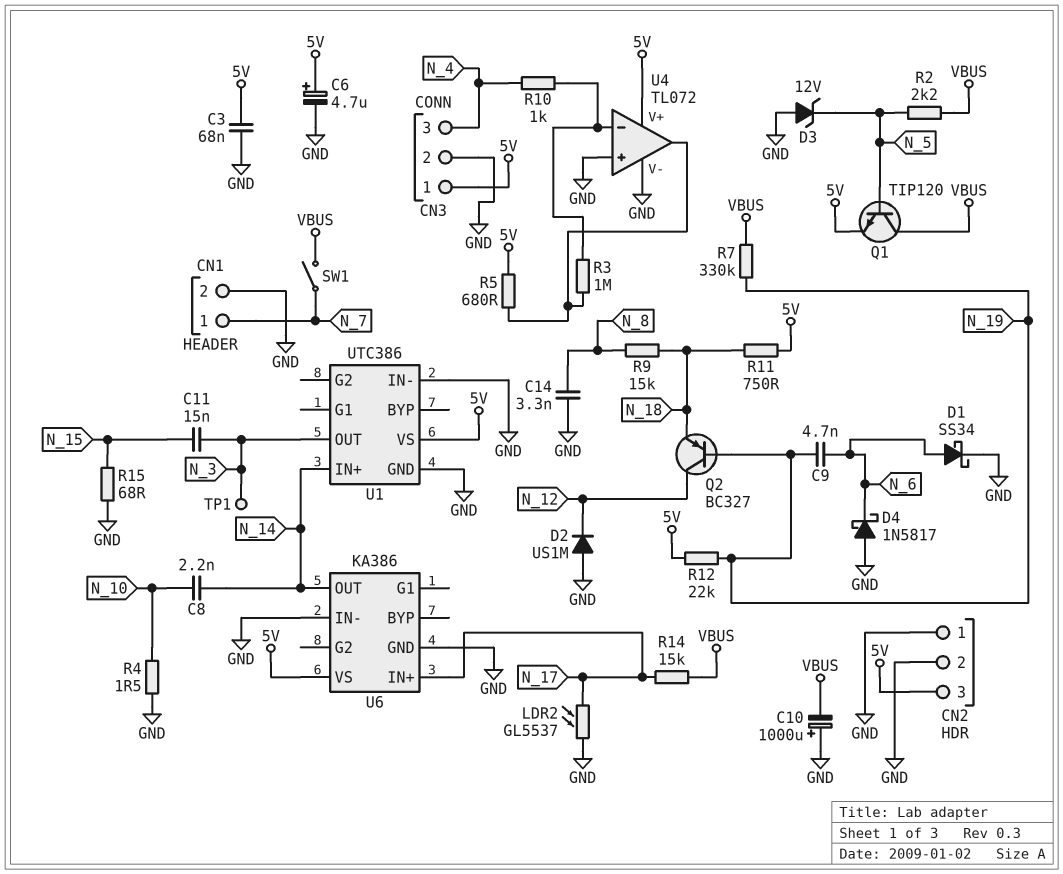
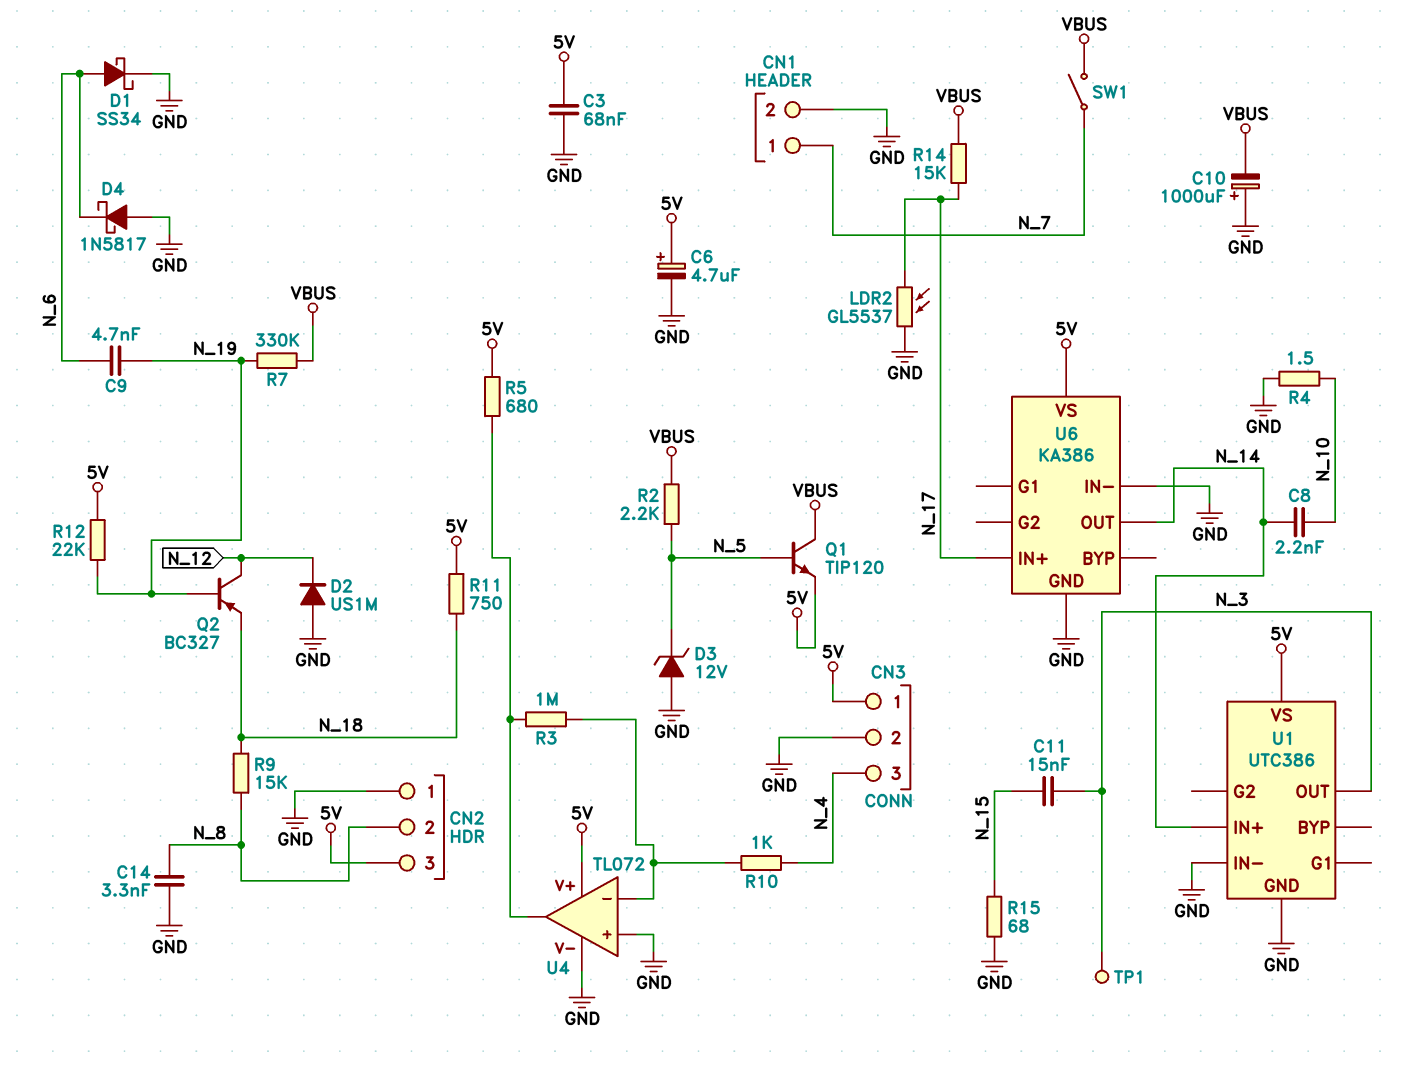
CN2 pin 2: GND -> N_8

